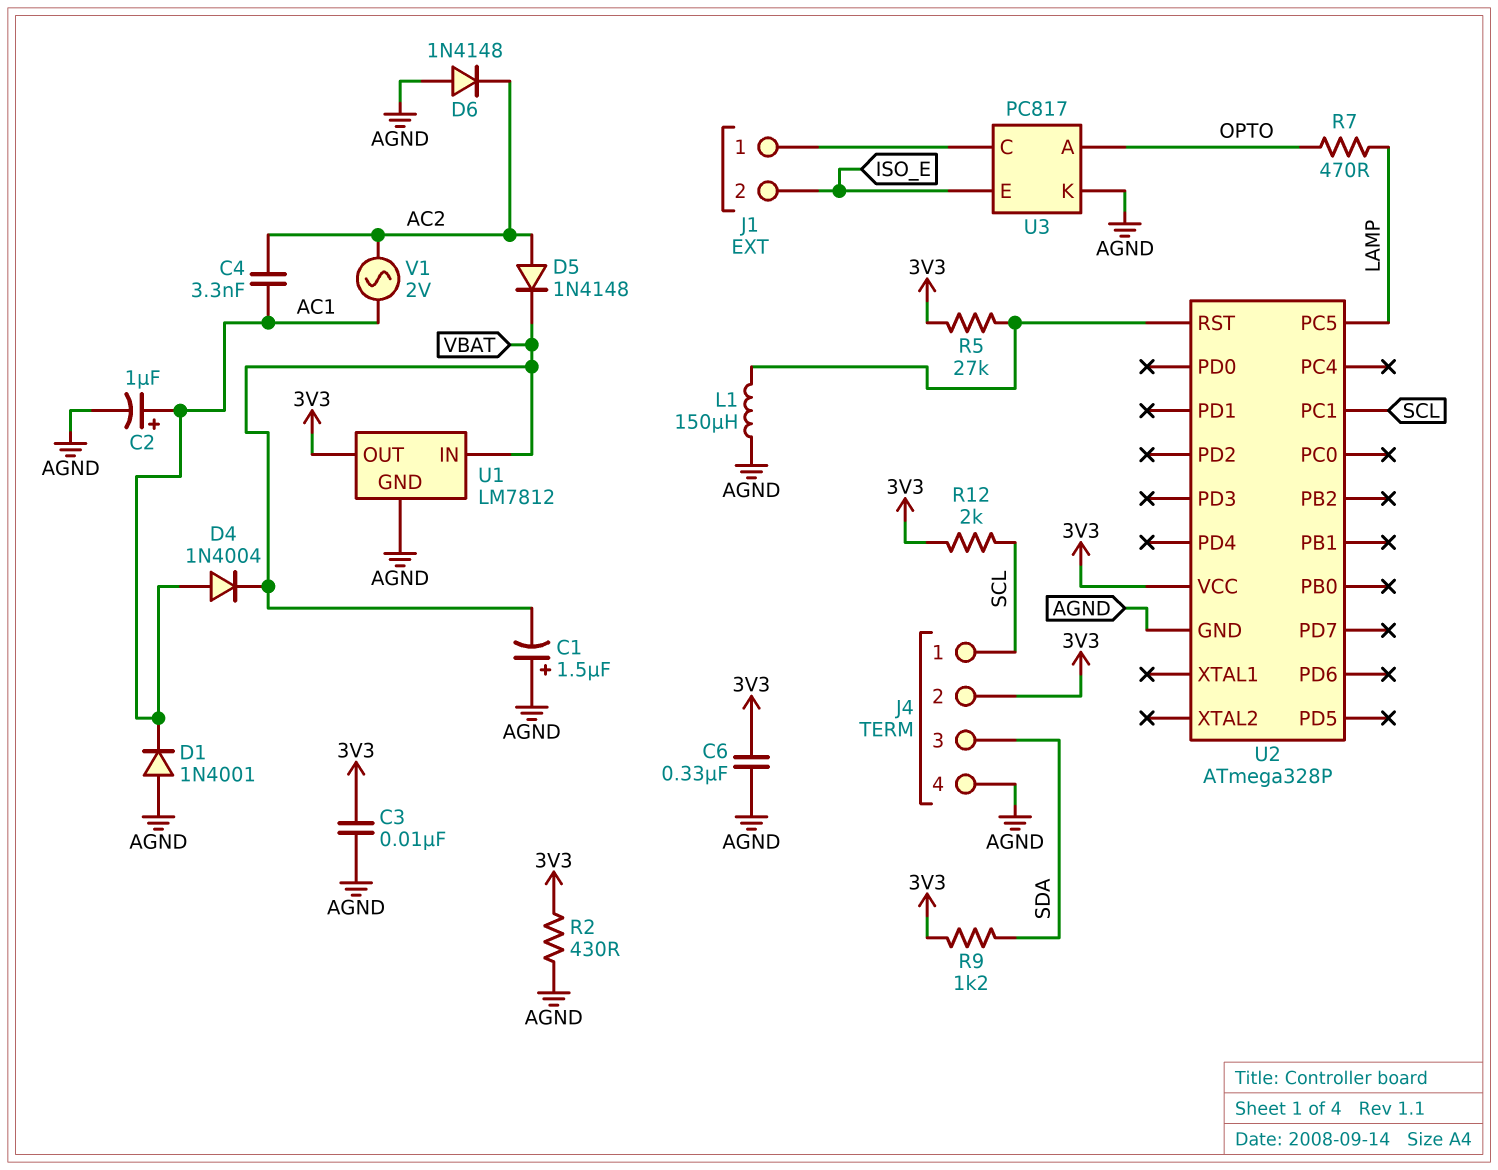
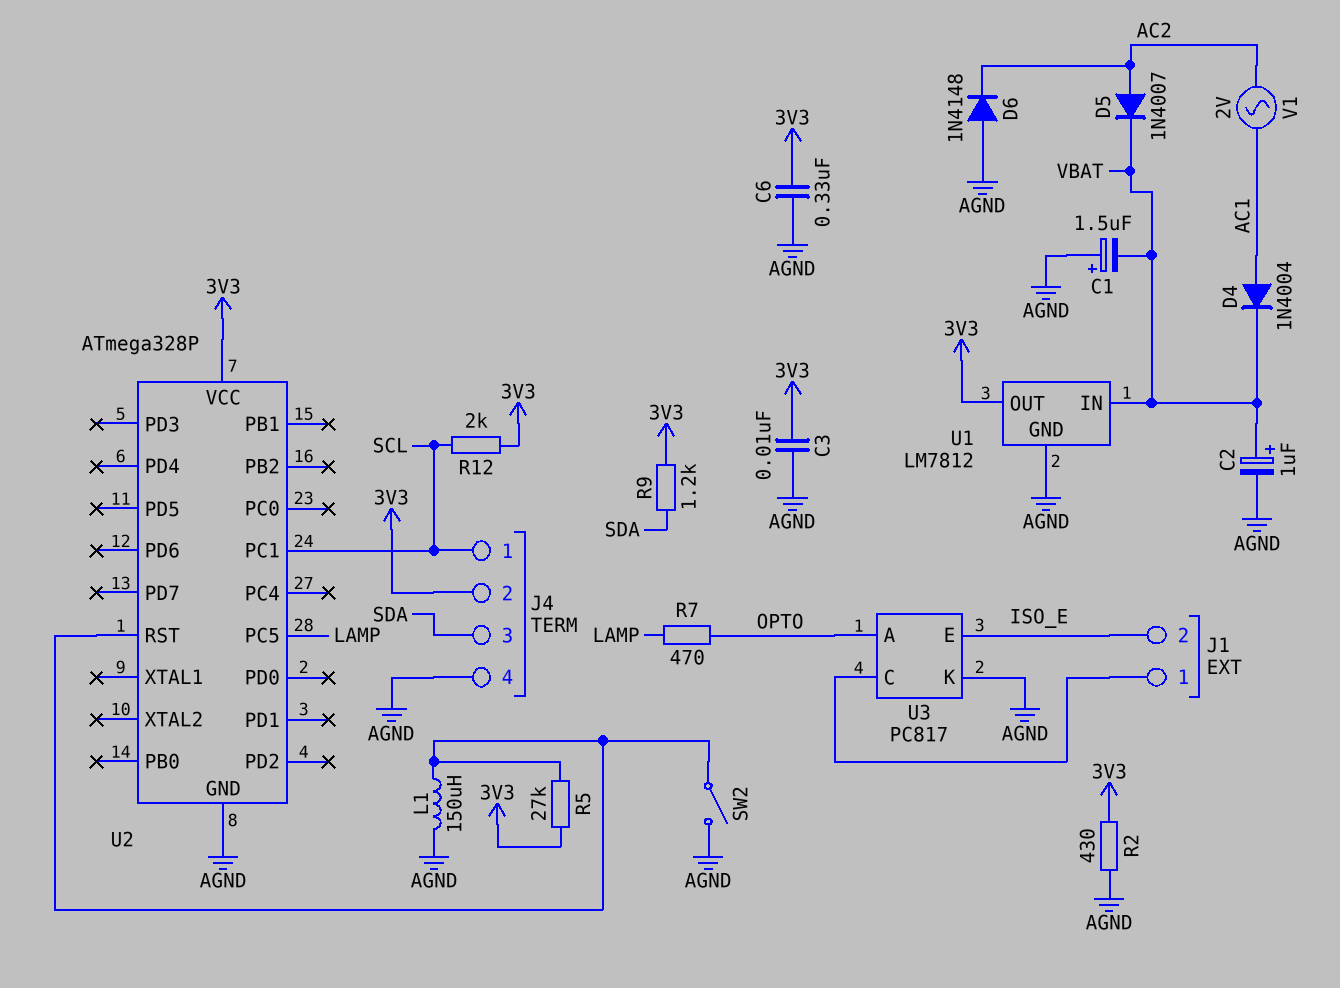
C2: 1uF (plus AC1, minus AGND) -> 1uF (plus VBAT, minus AGND)
C4: 3.3nF (AC1, AC2) -> none
D1: diode 1N4001 (A AGND, K AC1) -> none
D5: diode 1N4148 (A AC2, K VBAT) -> diode 1N4007 (A AC2, K VBAT)
SW2: none -> switch (AGND, U2/RST)

